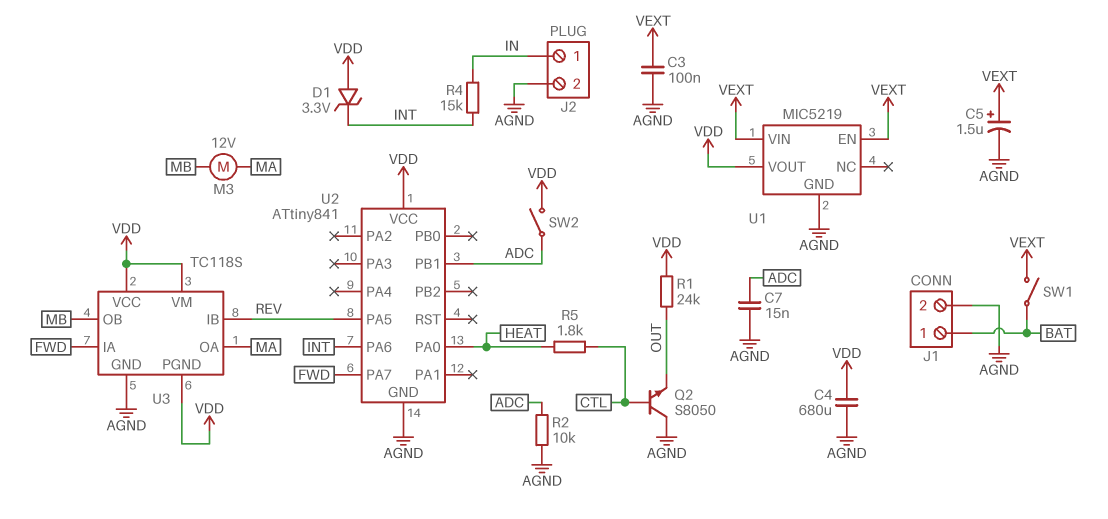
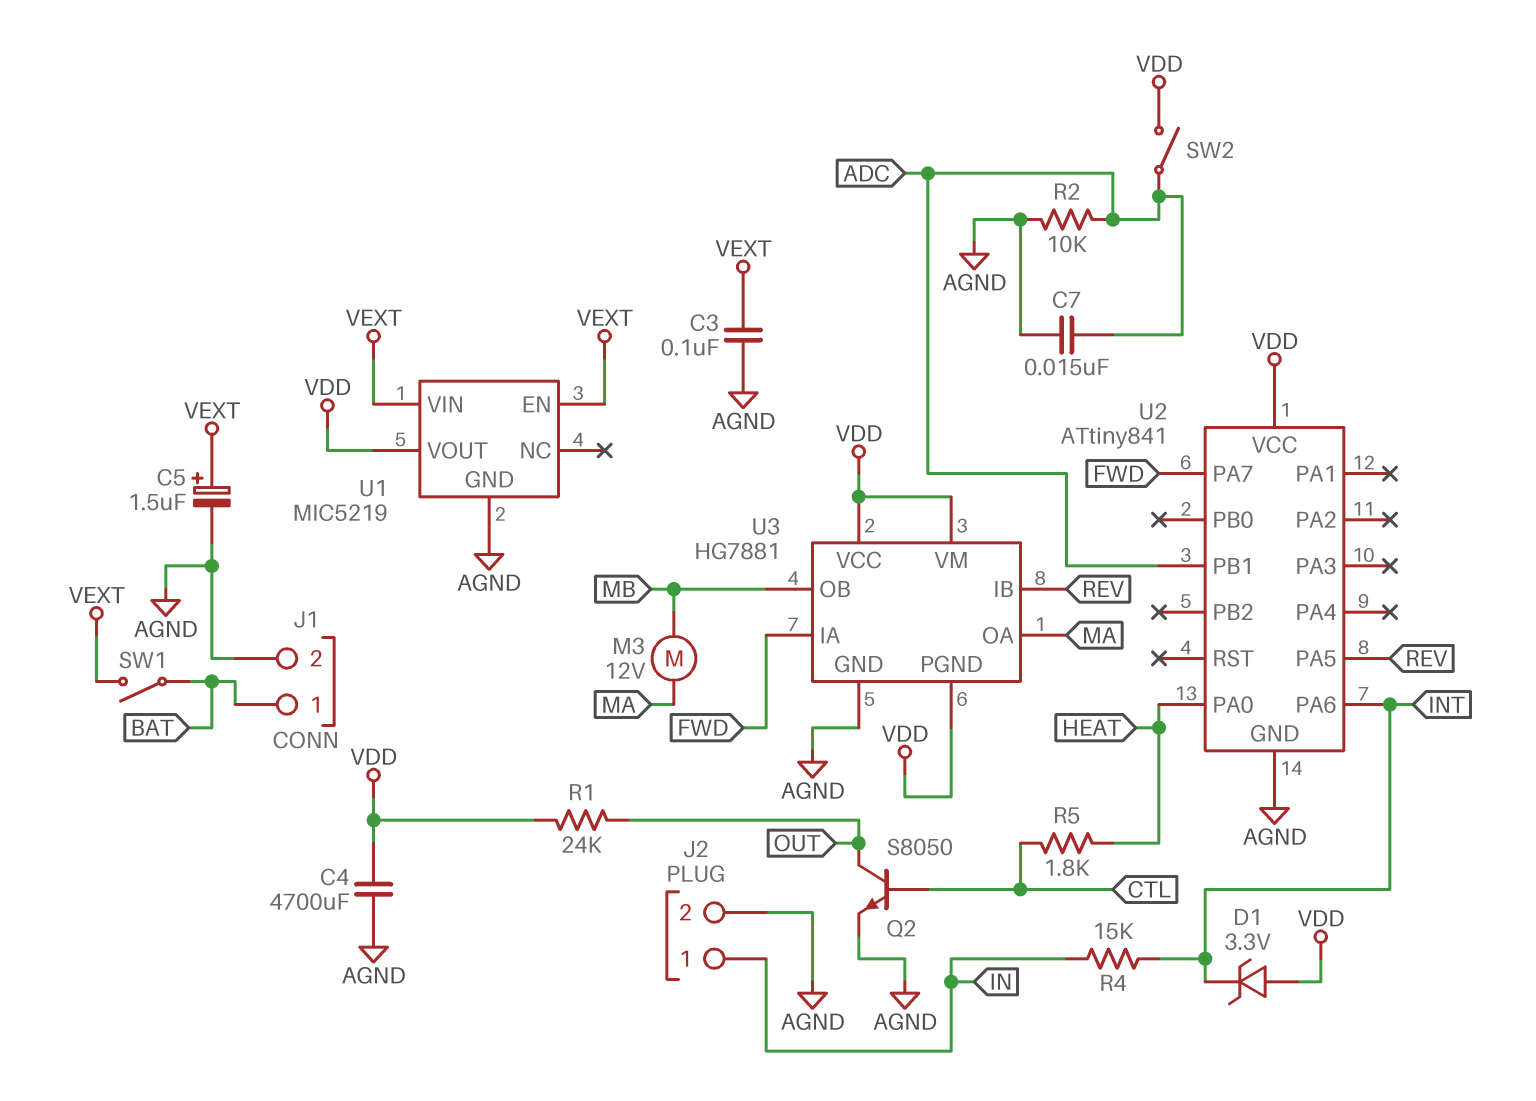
C4: 680uF (AGND, VDD) -> 4700uF (AGND, VDD)
Q2: NPN S8050 (B CTL, C AGND, E OUT) -> NPN S8050 (B CTL, C OUT, E AGND)
U3: TC118S -> HG7881

